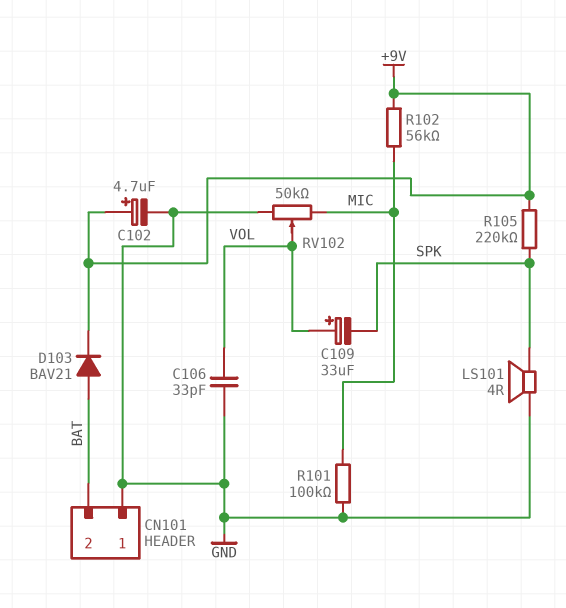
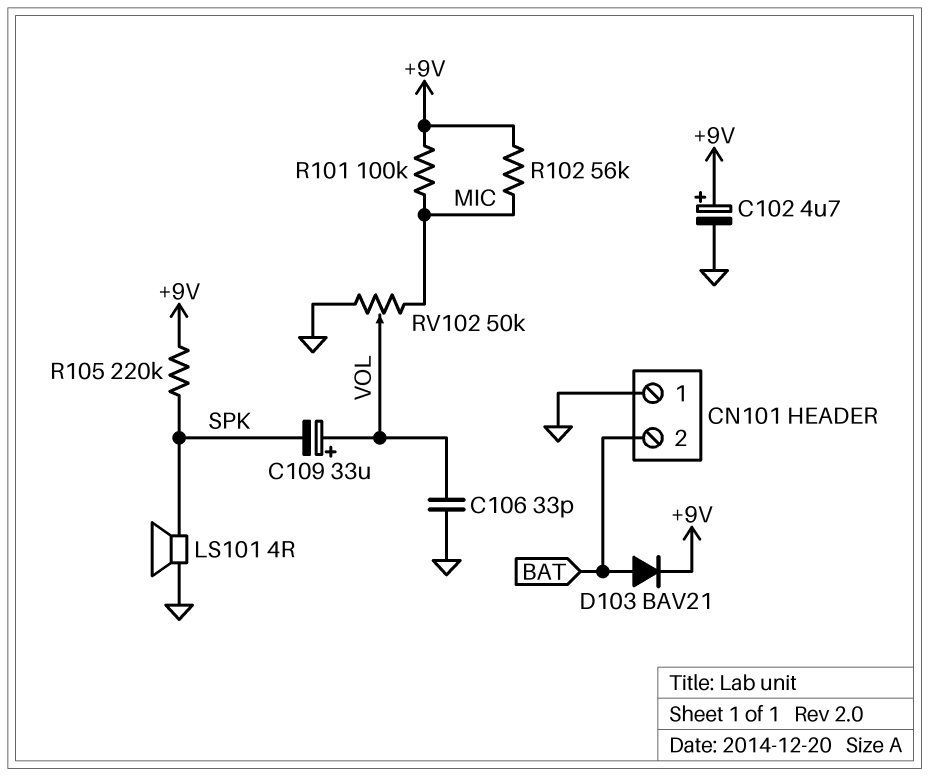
R101: 100k (GND, MIC) -> 100k (+9V, MIC)

